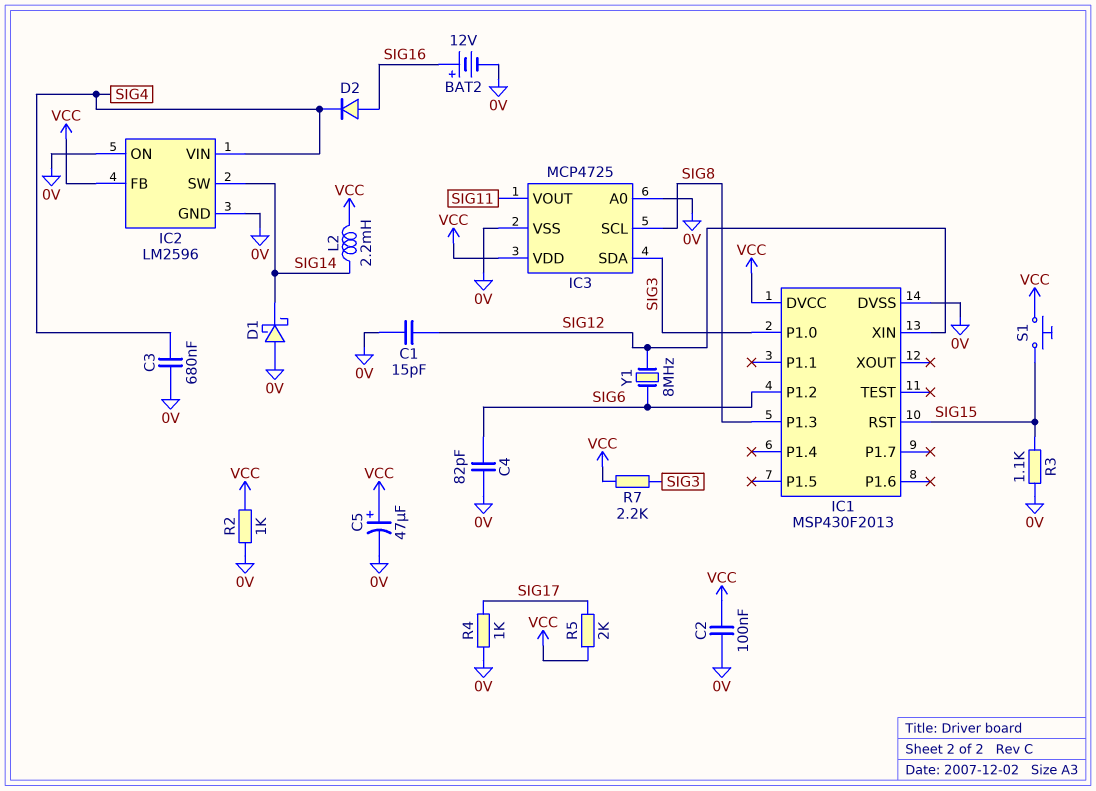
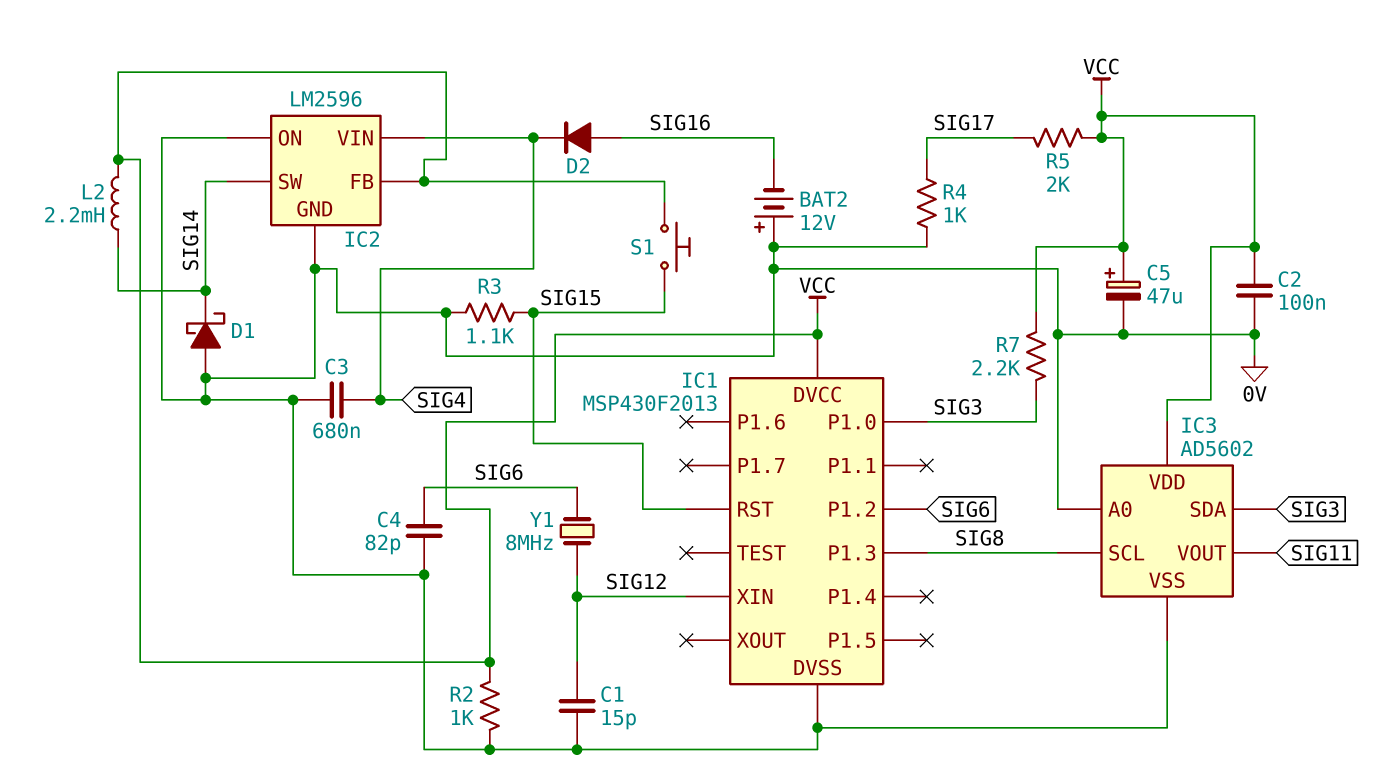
BAT2: 12V (plus SIG16, minus 0V) -> 12V (plus 0V, minus SIG16)
IC3: MCP4725 -> AD5602

